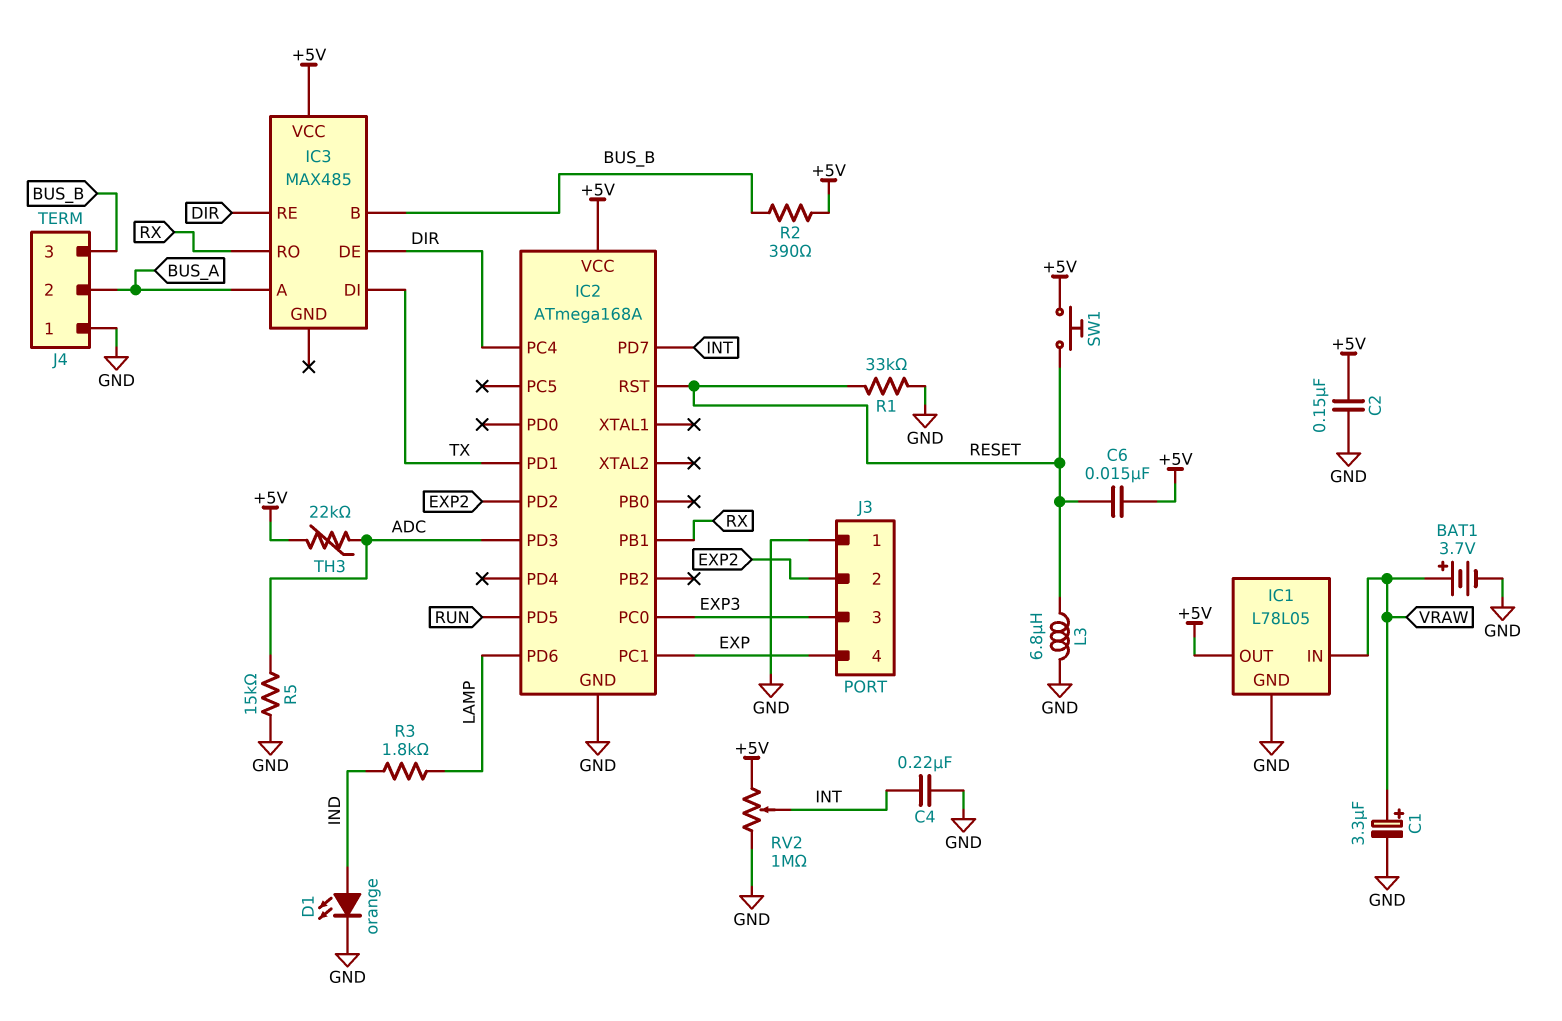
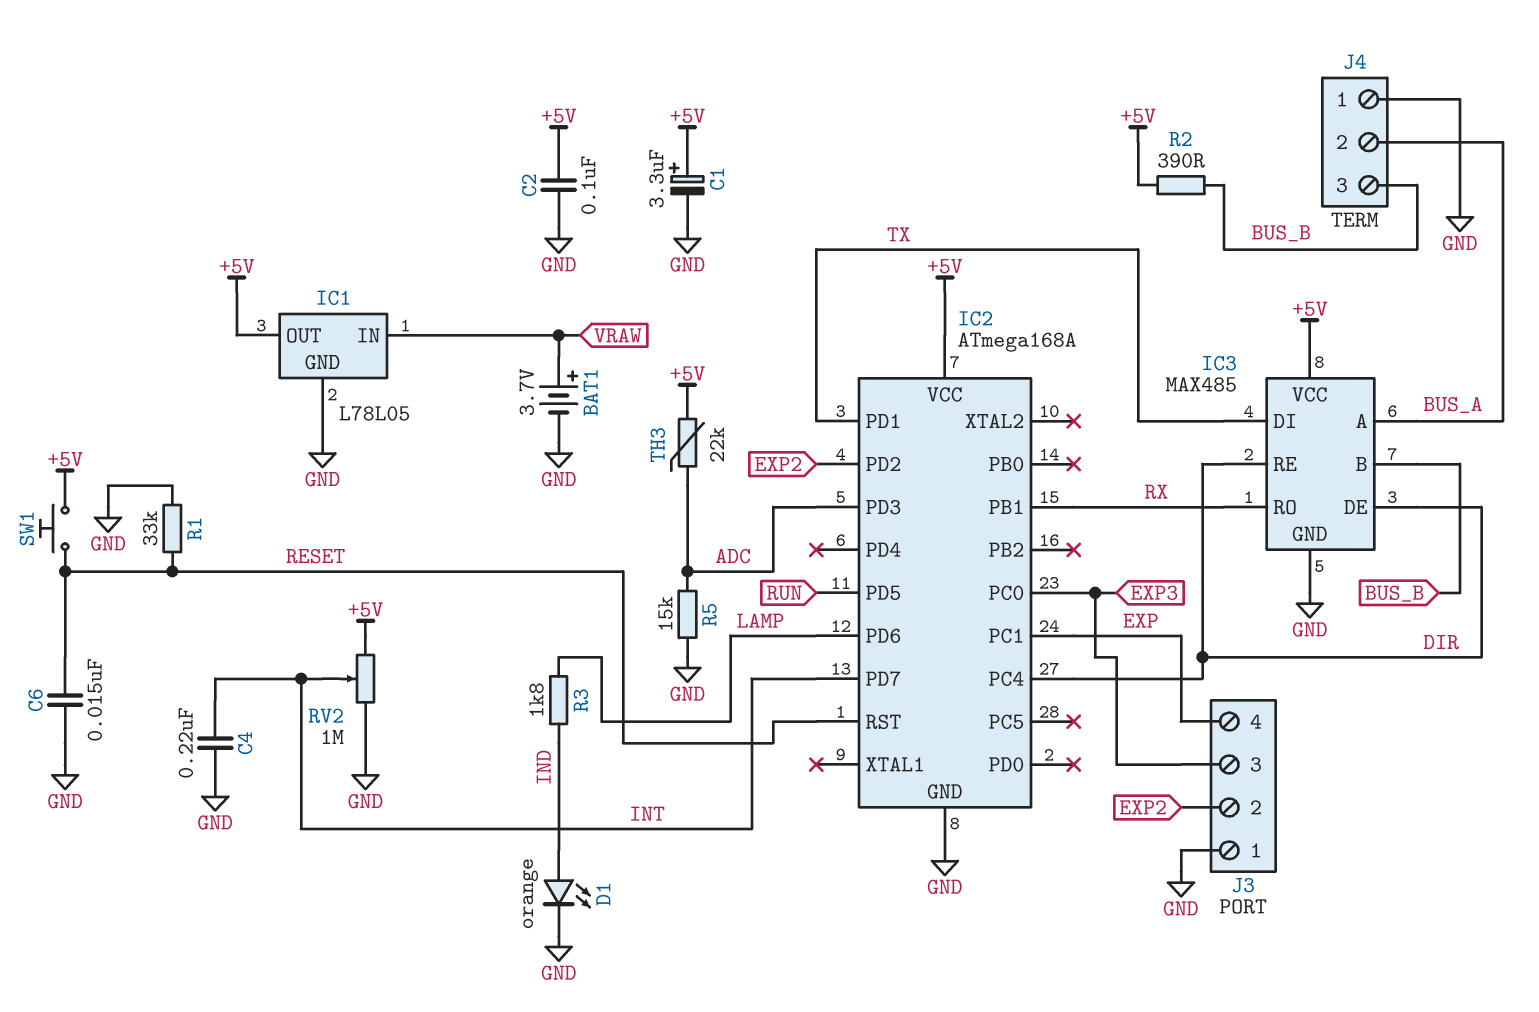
C1: 3.3uF (plus VRAW, minus GND) -> 3.3uF (plus +5V, minus GND)
C2: 150nF (+5V, GND) -> 100nF (+5V, GND)
C6: 15nF (+5V, RESET) -> 15nF (GND, RESET)
IC3 pin GND: none -> GND
L3: 6.8uH (GND, RESET) -> none

